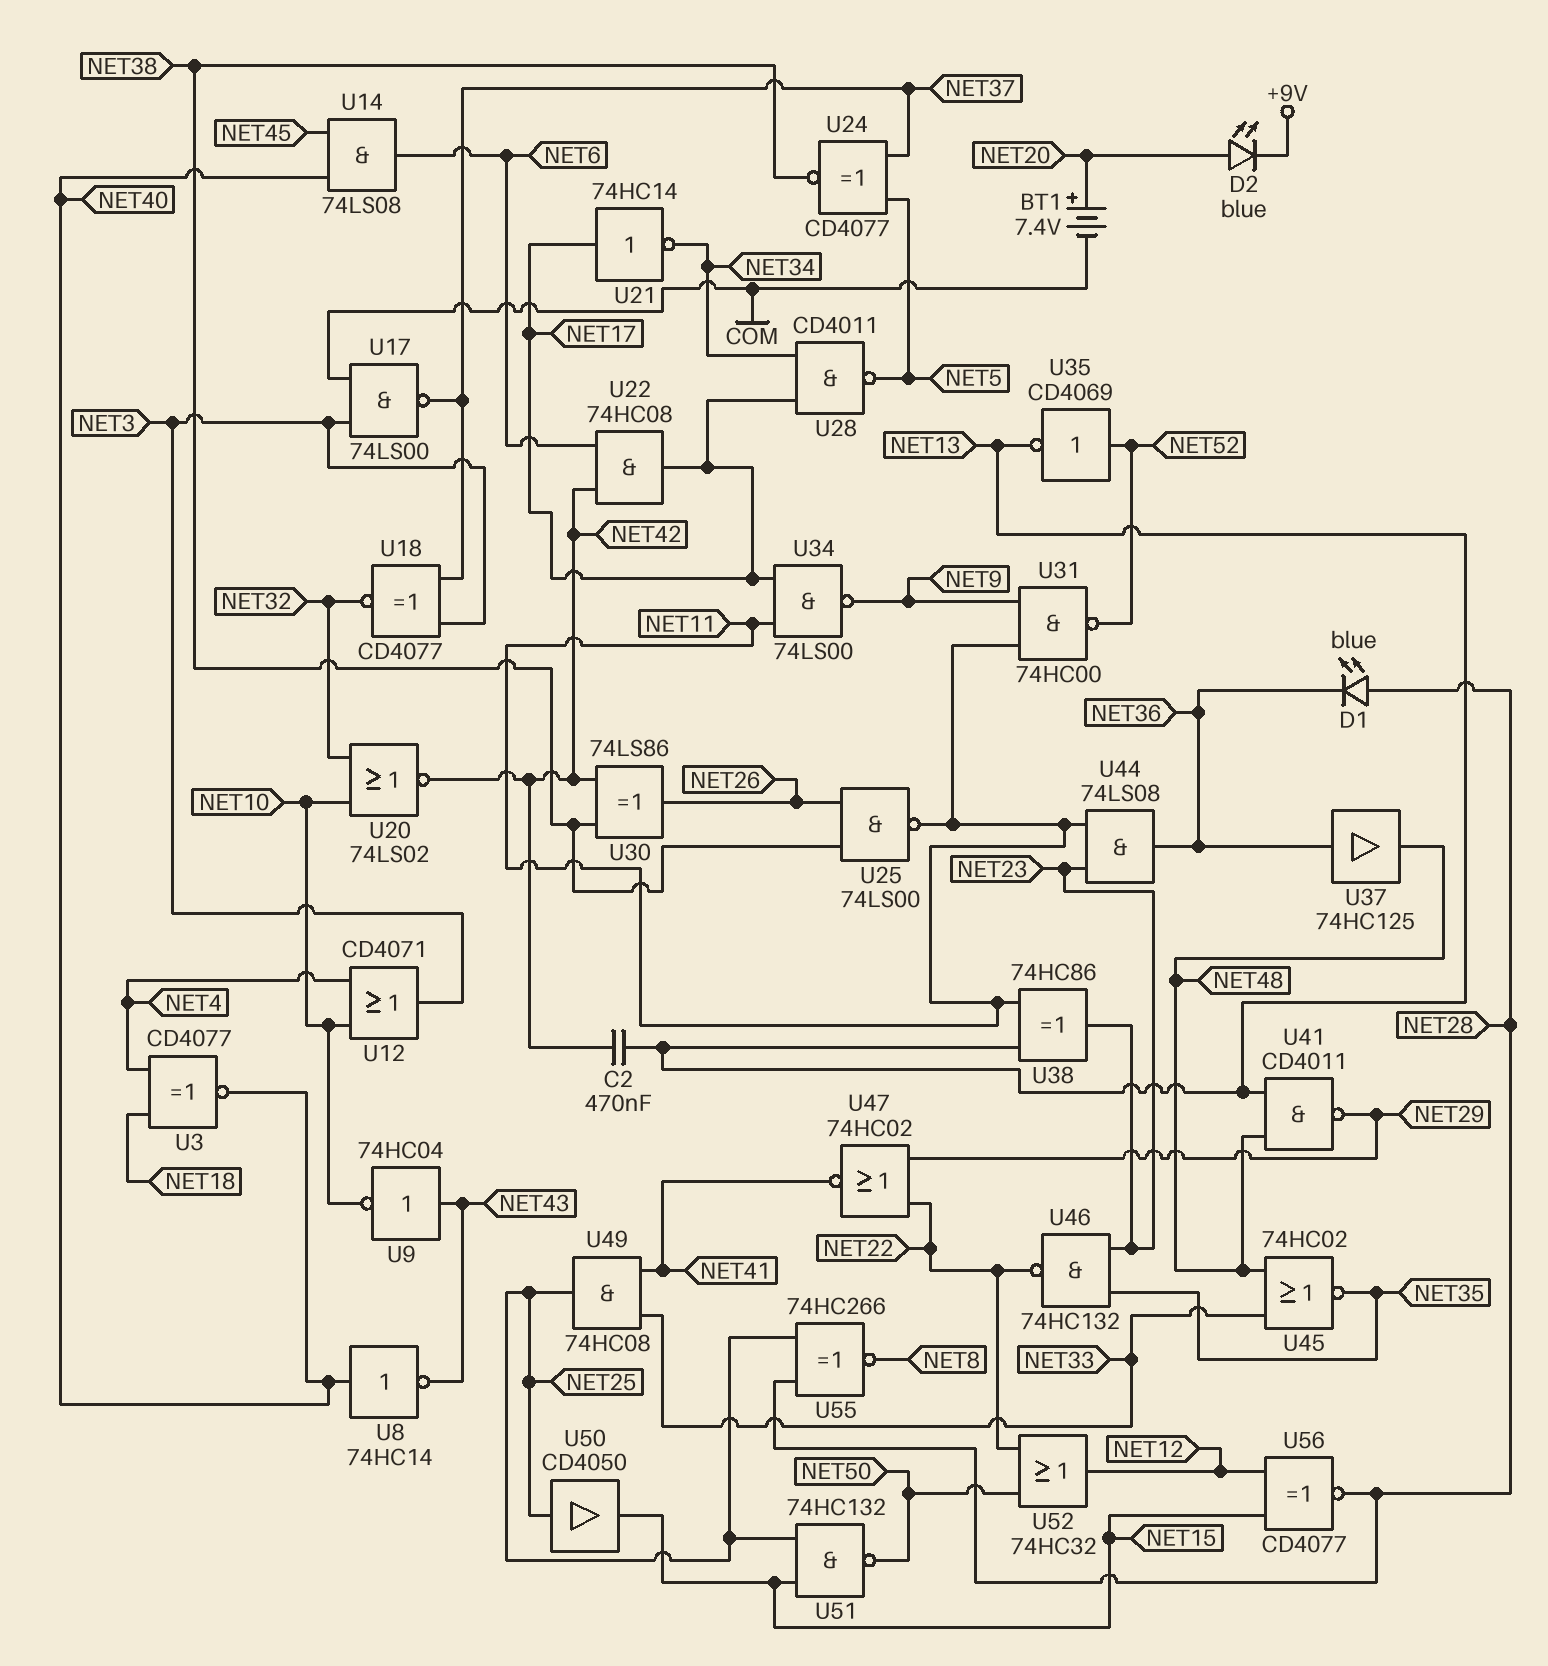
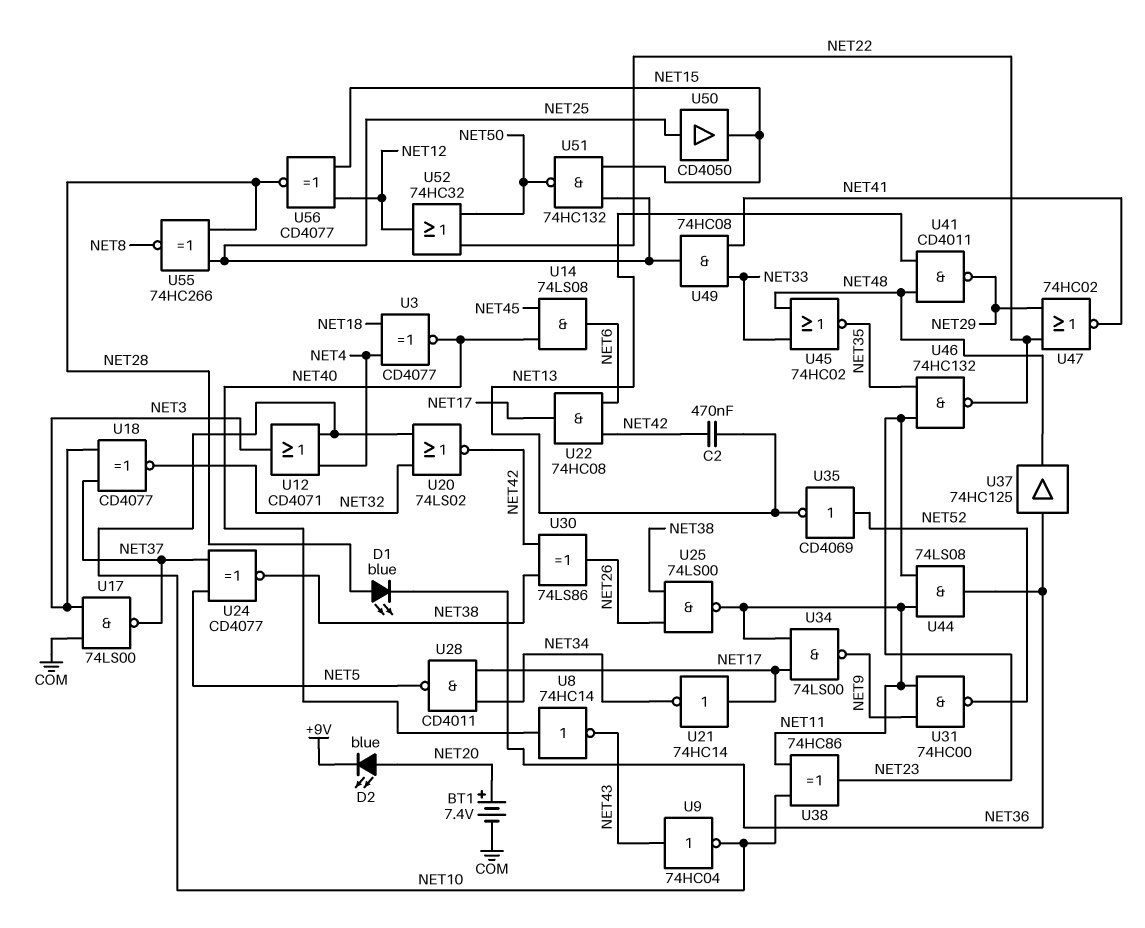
U38: XOR 74HC86 (in NET11, in NET13, out NET23) -> XOR 74HC86 (in NET10, in NET11, out NET23)

